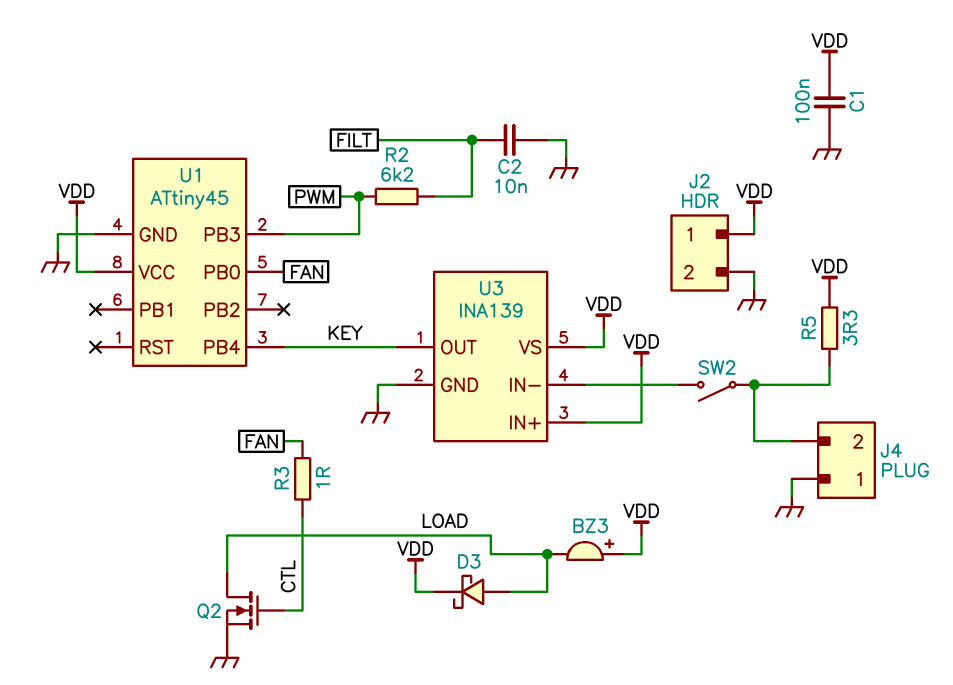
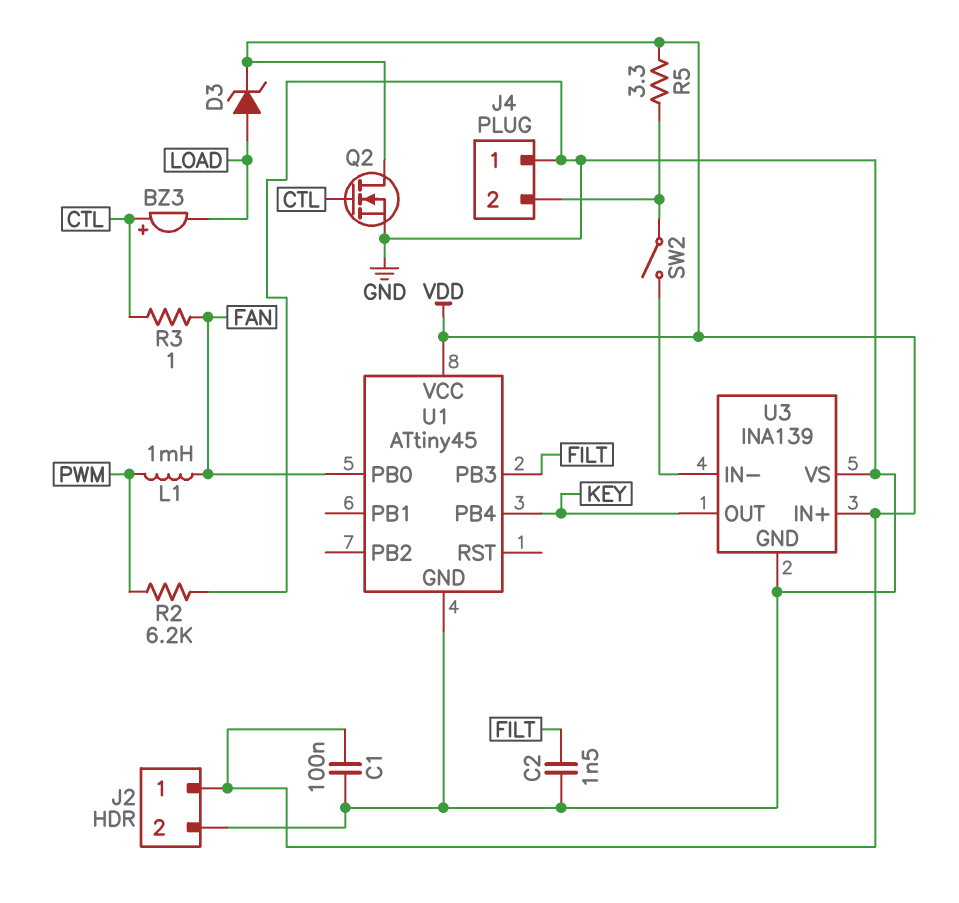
BZ3: buzzer (plus VDD, minus LOAD) -> buzzer (plus CTL, minus LOAD)
C2: 10nF (FILT, GND) -> 1.5nF (FILT, GND)
D3: schottky (A LOAD, K VDD) -> zener (A LOAD, K VDD)
L1: none -> 1mH (FAN, PWM)
Q2: NMOS (G CTL, D LOAD, S GND) -> NMOS (G CTL, D VDD, S GND)
R2: 6.2k (FILT, PWM) -> 6.2k (GND, PWM)
U1 pin PB3: PWM -> FILT
U3 pin VS: VDD -> GND

